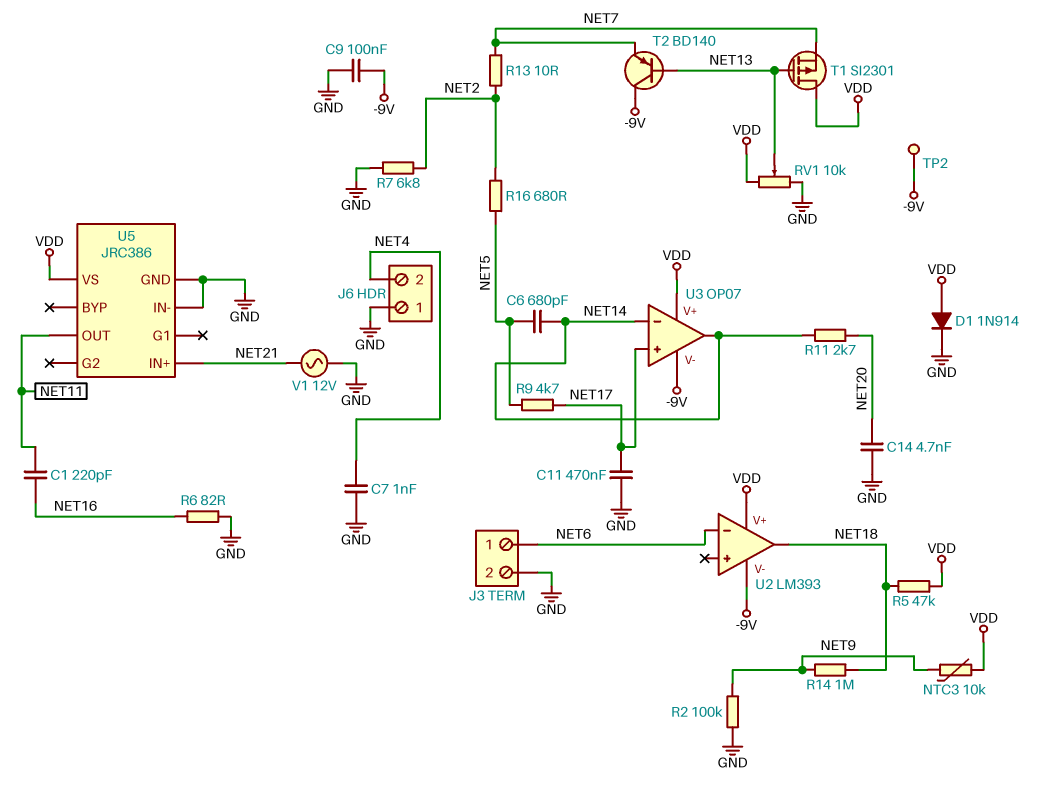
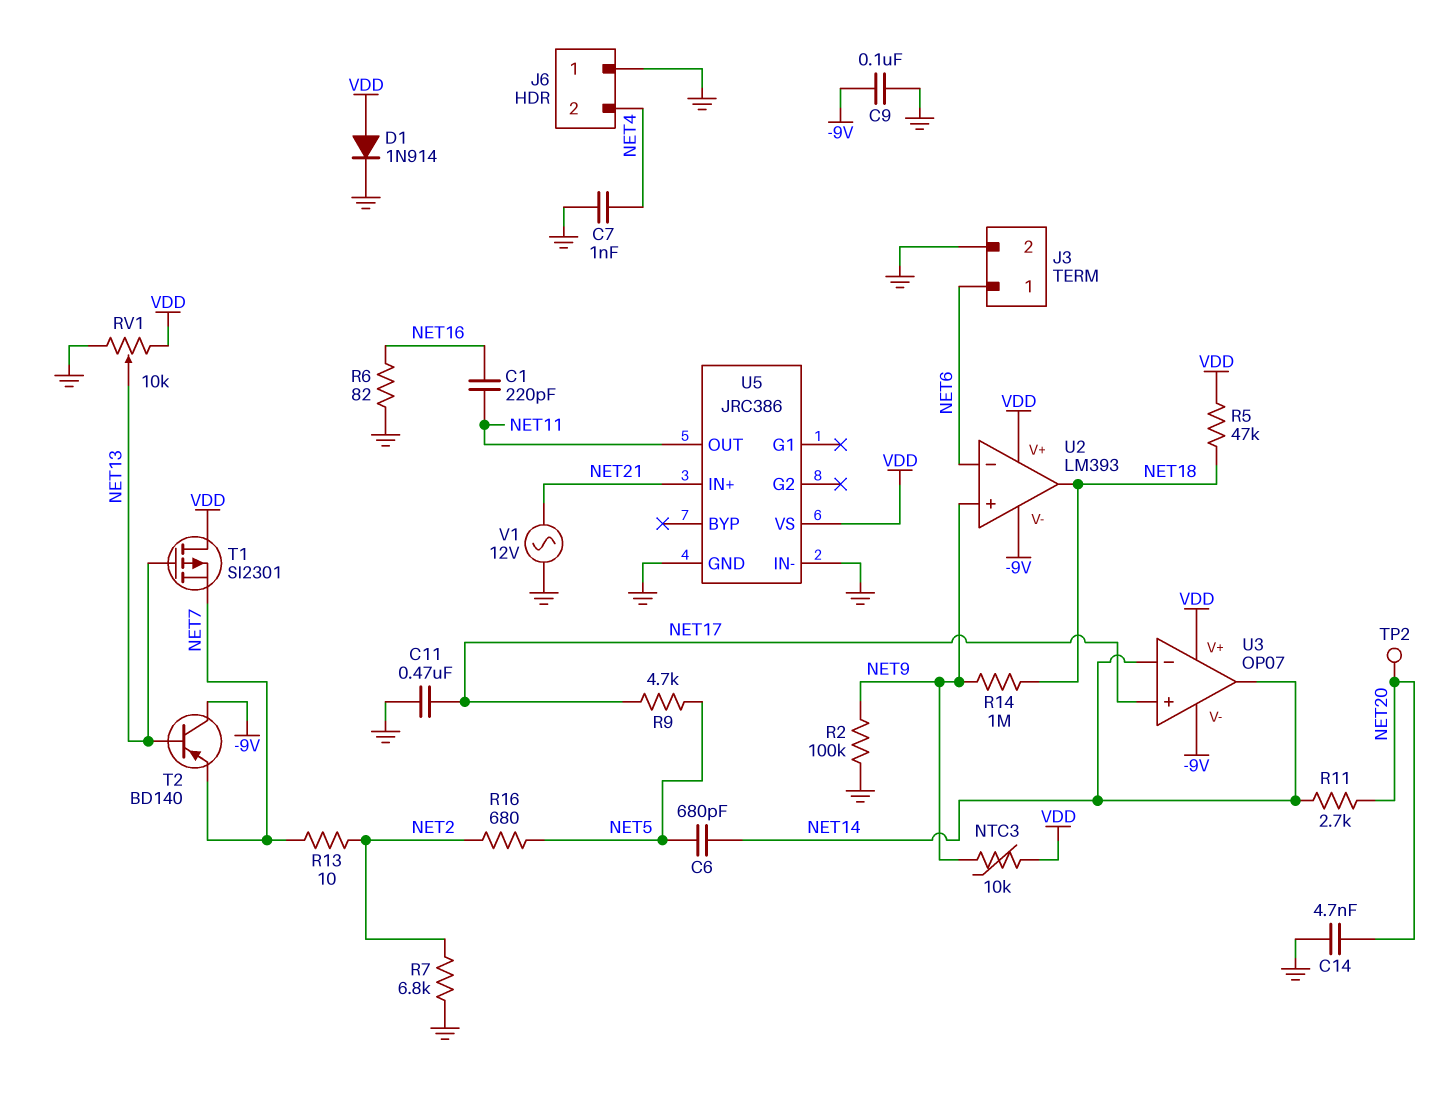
TP2: test point (-9V) -> test point (NET20)
U2 pin in+: none -> NET9

